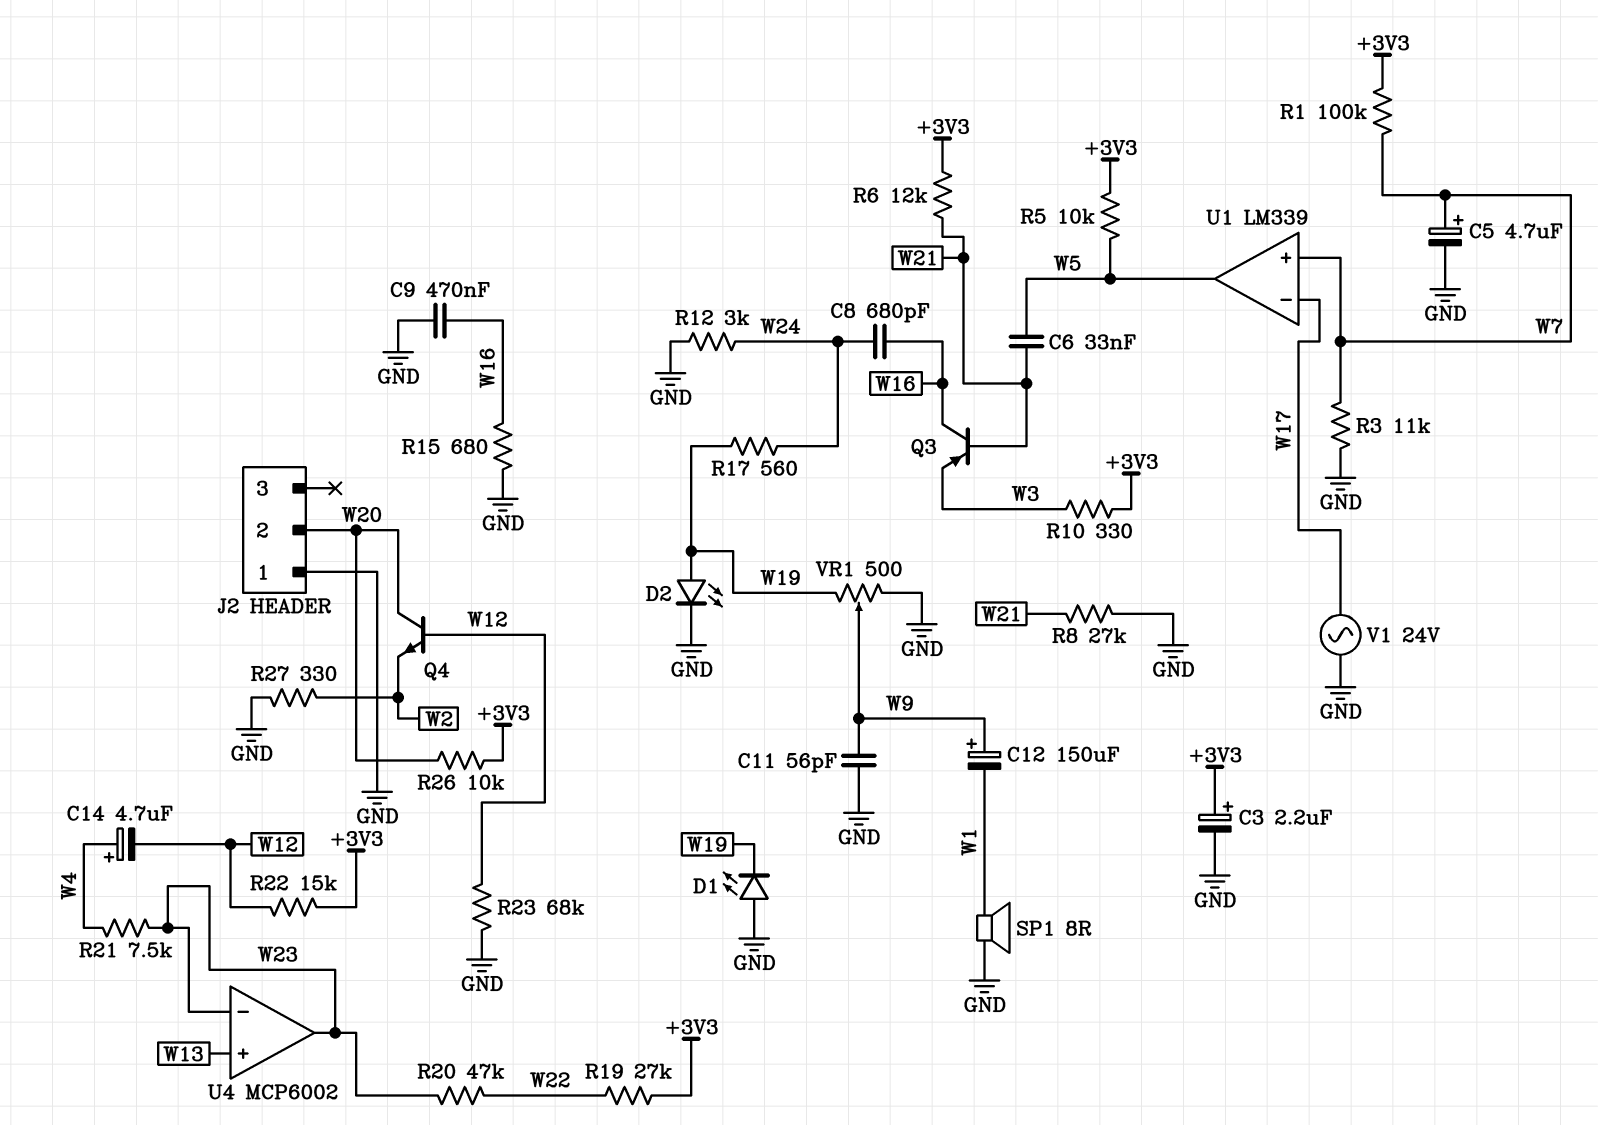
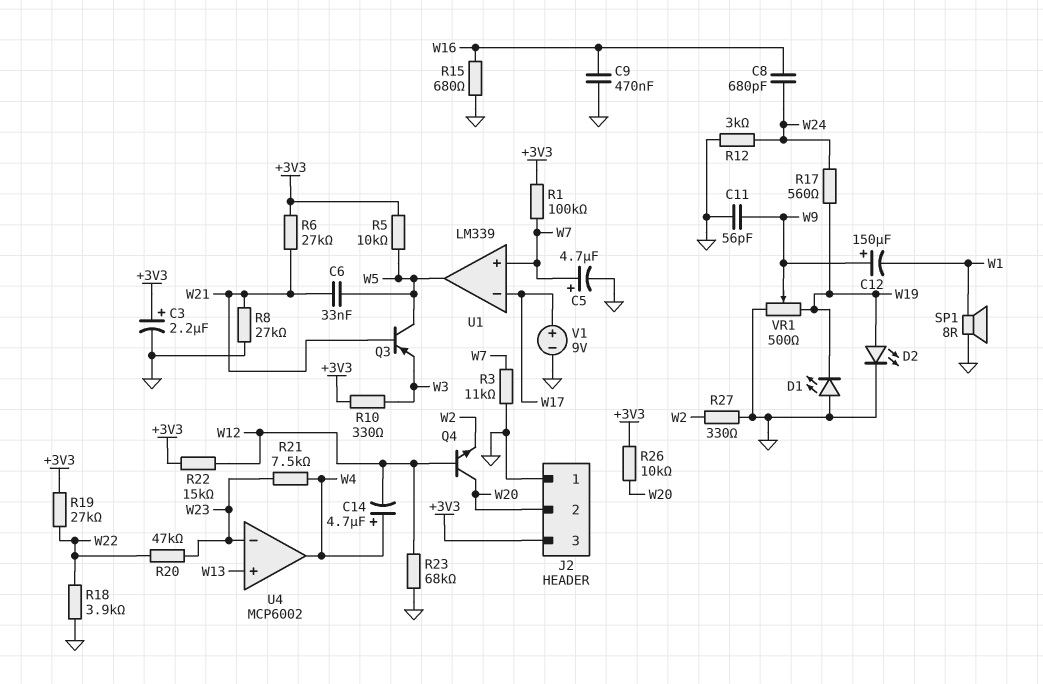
J2 pin 3: none -> +3V3
Q3: PNP (B W21, C W16, E W3) -> PNP (B W21, C W5, E W3)
R6: 12k (+3V3, W21) -> 27k (+3V3, W21)
R18: none -> 3.9k (GND, W22)
U4 pin out: W23 -> W4
V1: AC 24V (GND, W17) -> 9V (plus W17, minus GND)

